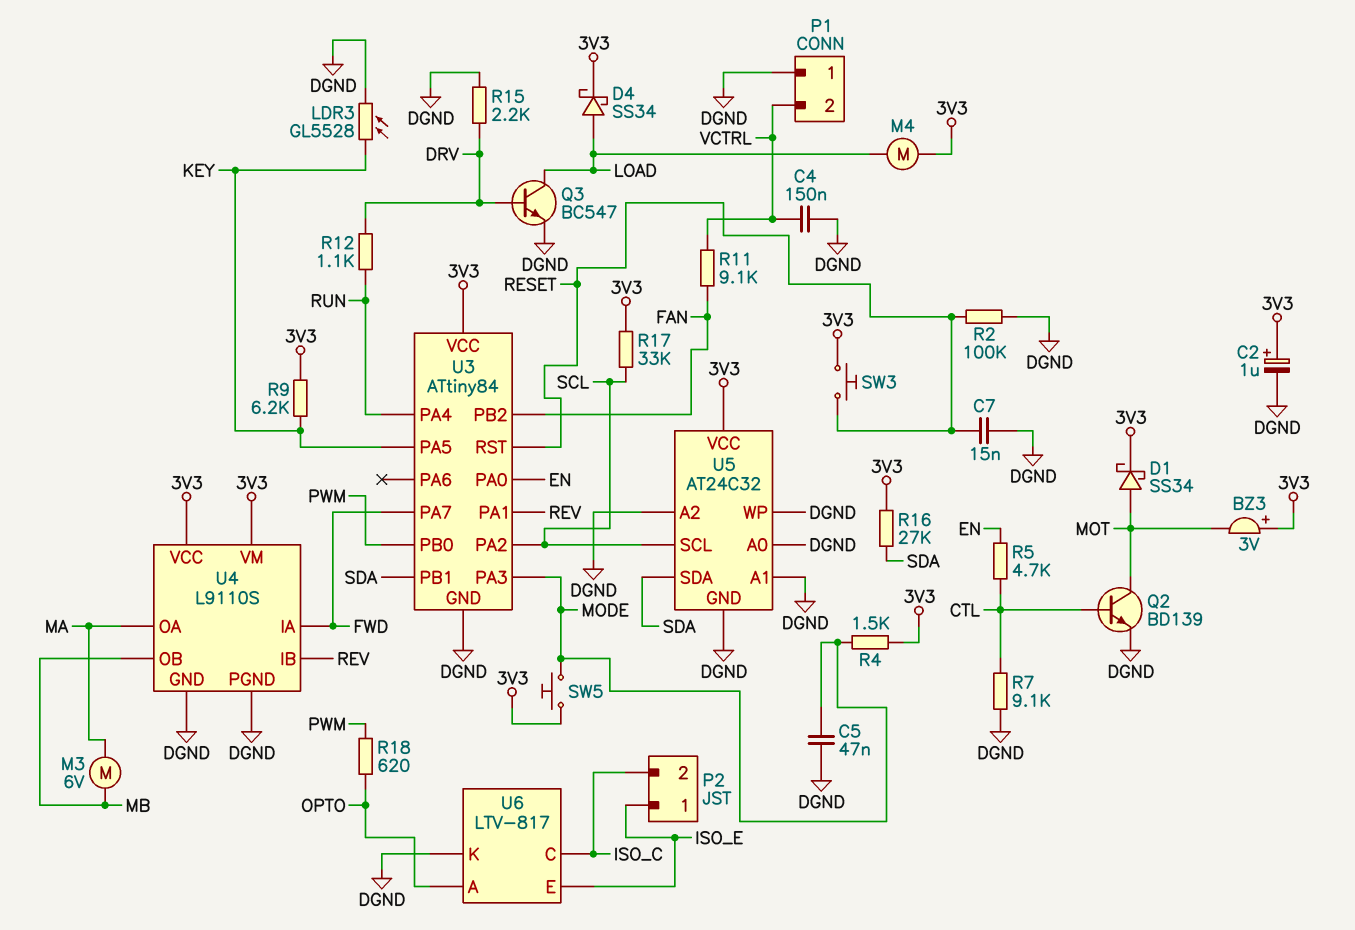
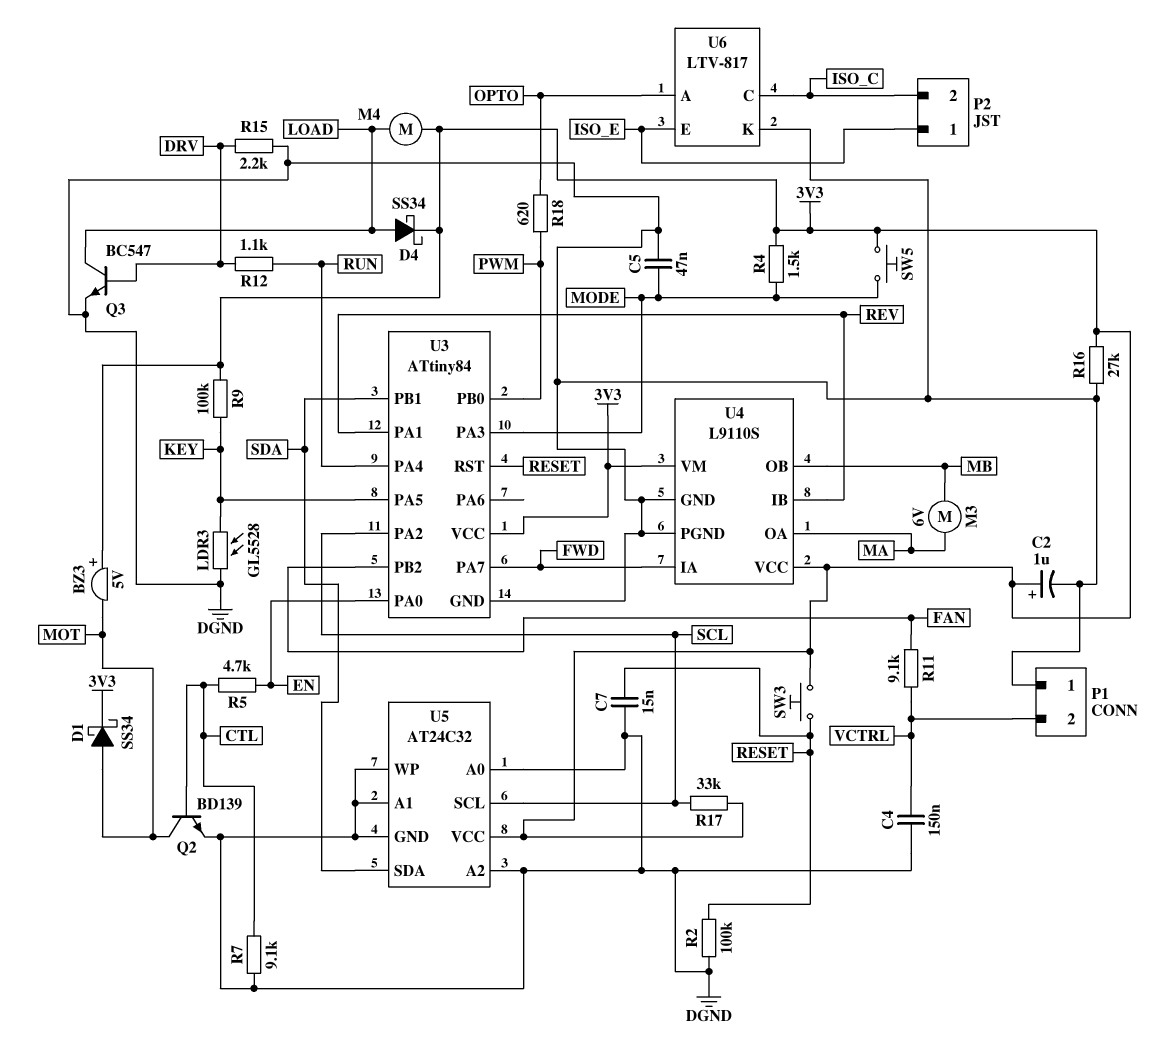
BZ3: buzzer 3V (plus 3V3, minus MOT) -> buzzer 5V (plus 3V3, minus MOT)
R9: 6.2k (3V3, KEY) -> 100k (3V3, KEY)
R16: 27k (3V3, SDA) -> 27k (3V3, DGND)

